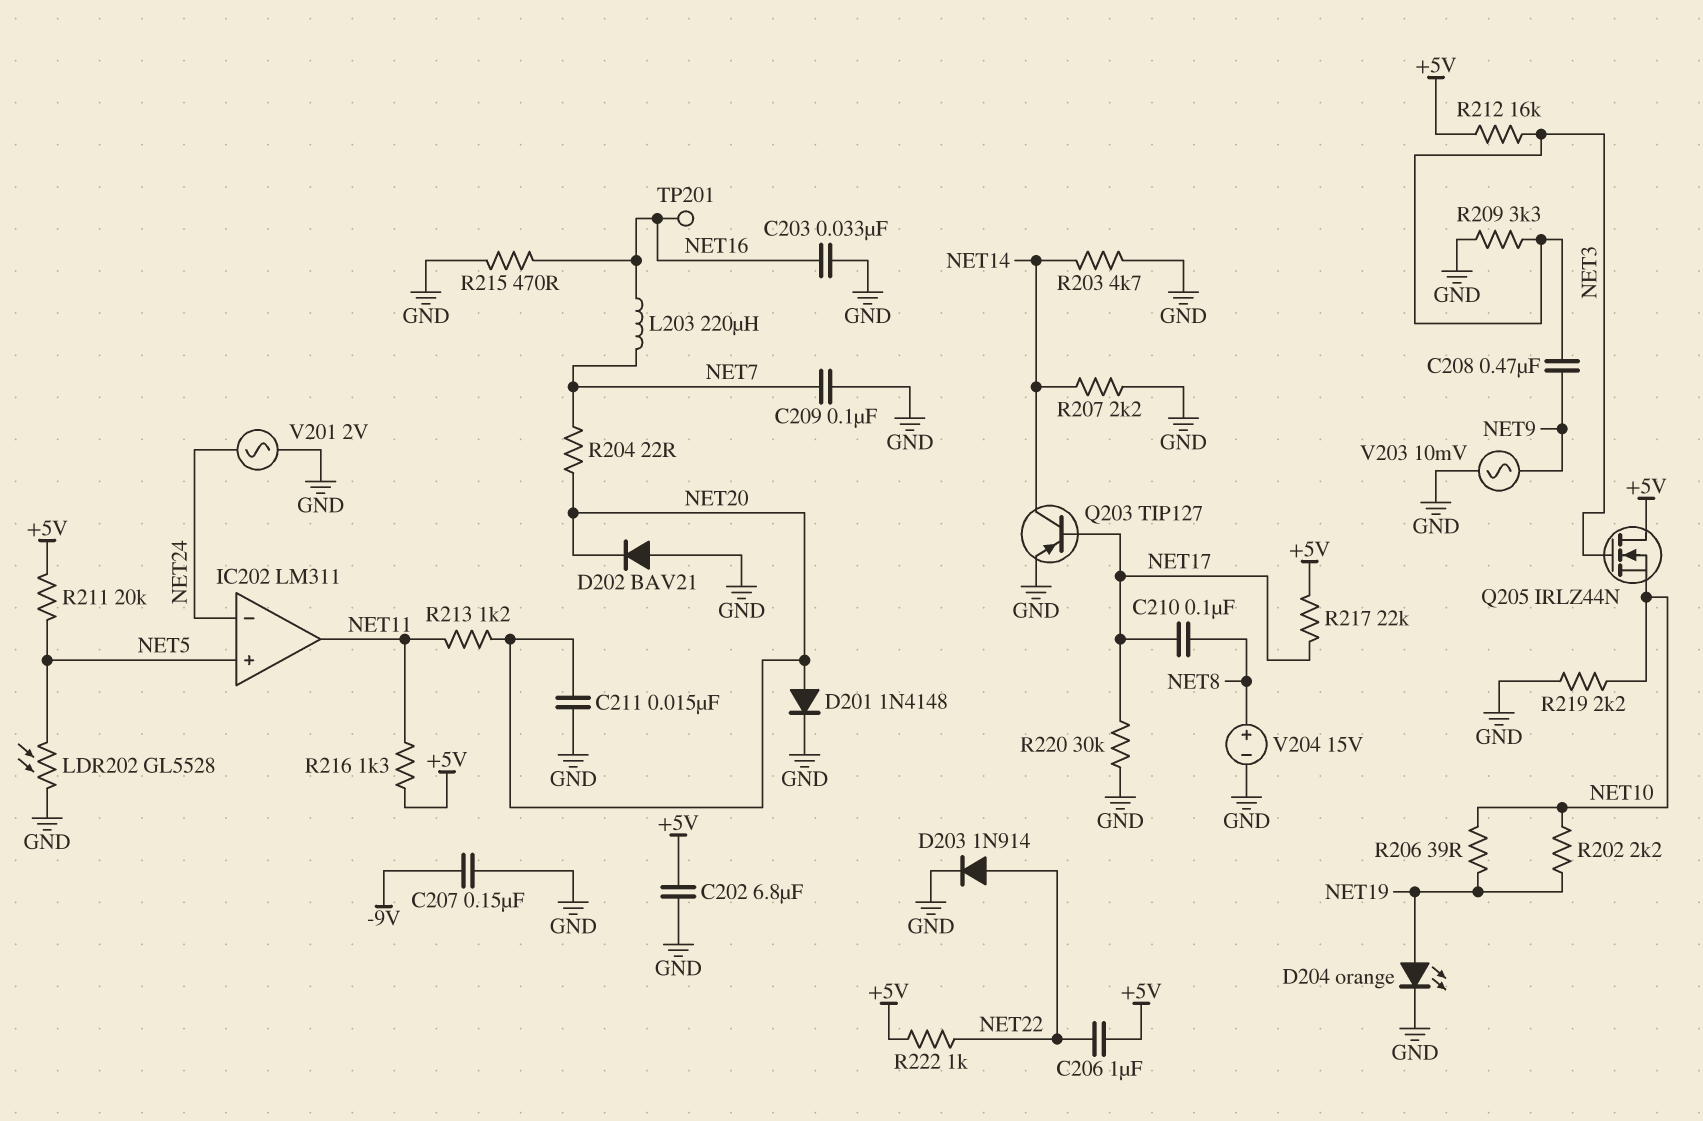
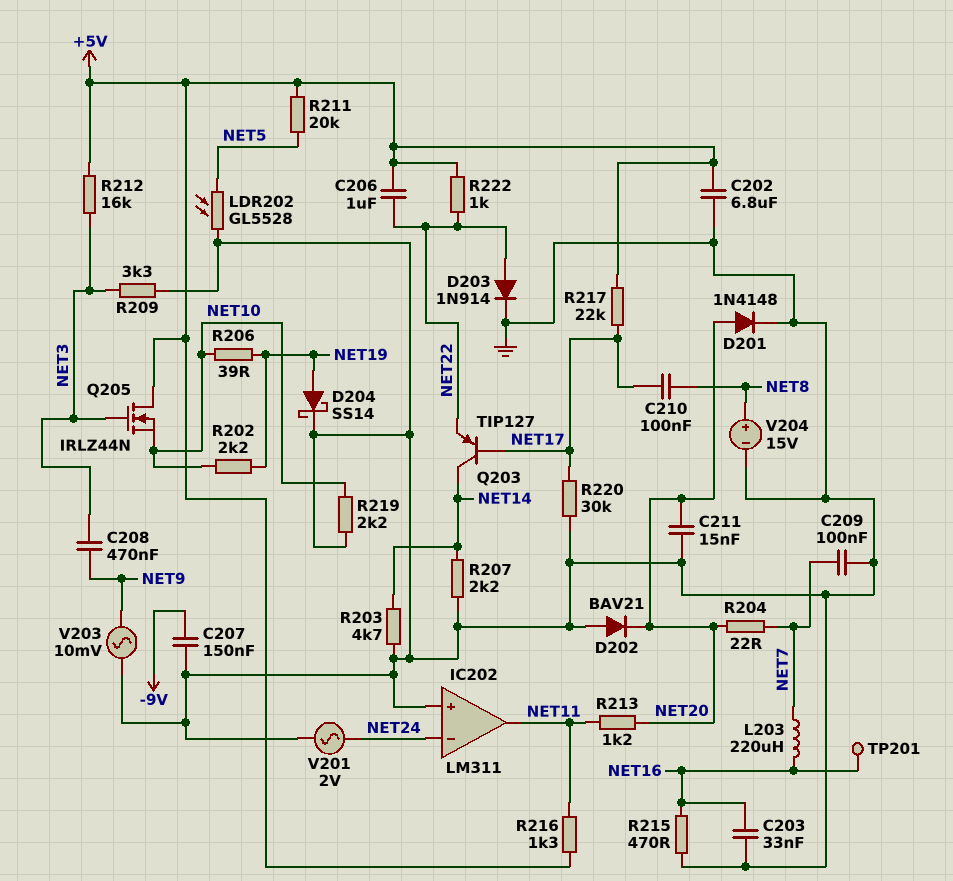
D204: LED orange (A NET19, K GND) -> schottky SS14 (A NET19, K GND)
IC202 pin in+: NET5 -> GND
Q203: PNP TIP127 (B NET17, C NET14, E GND) -> PNP TIP127 (B NET17, C NET14, E NET22)

